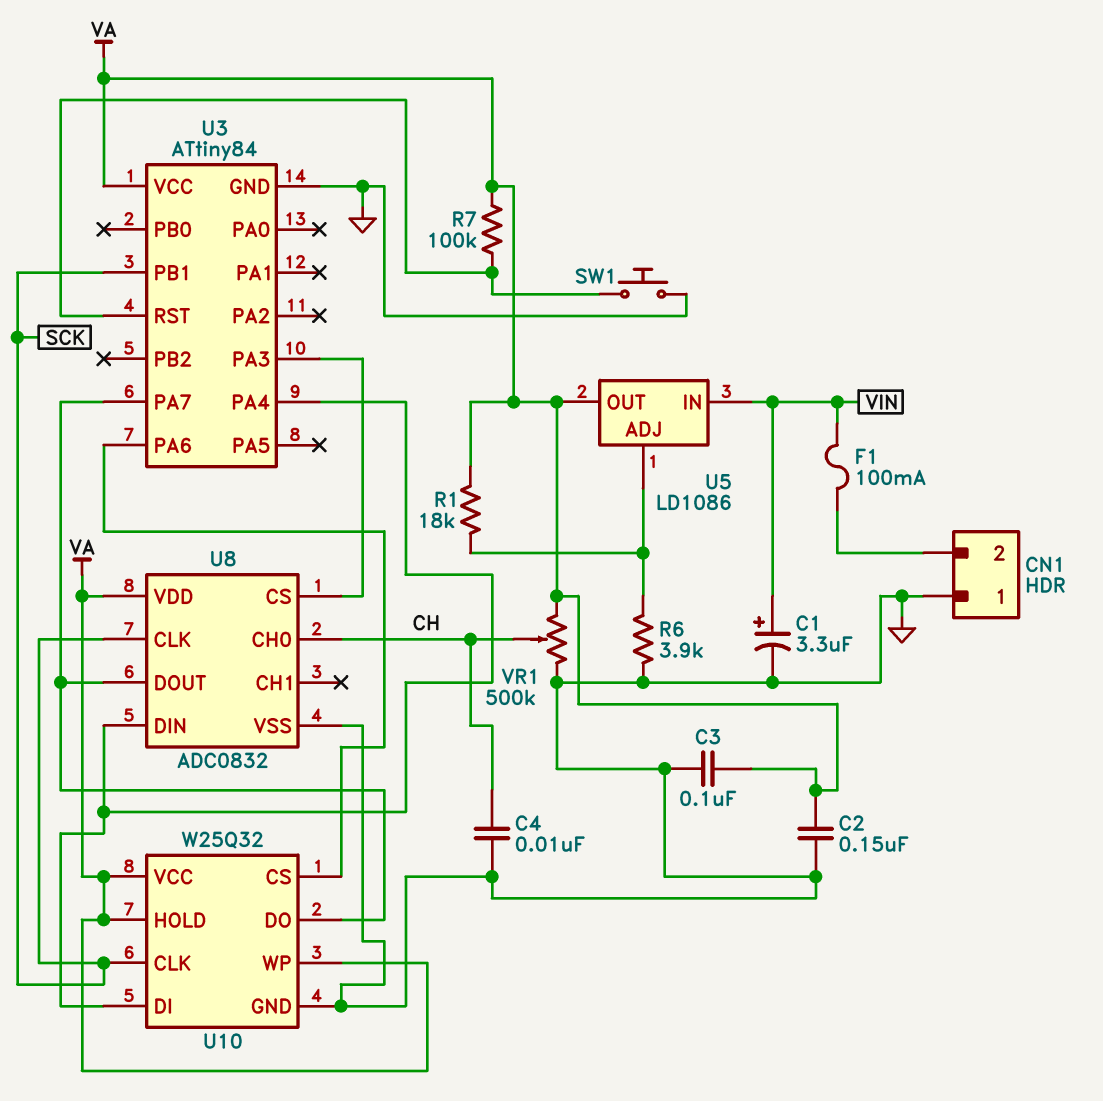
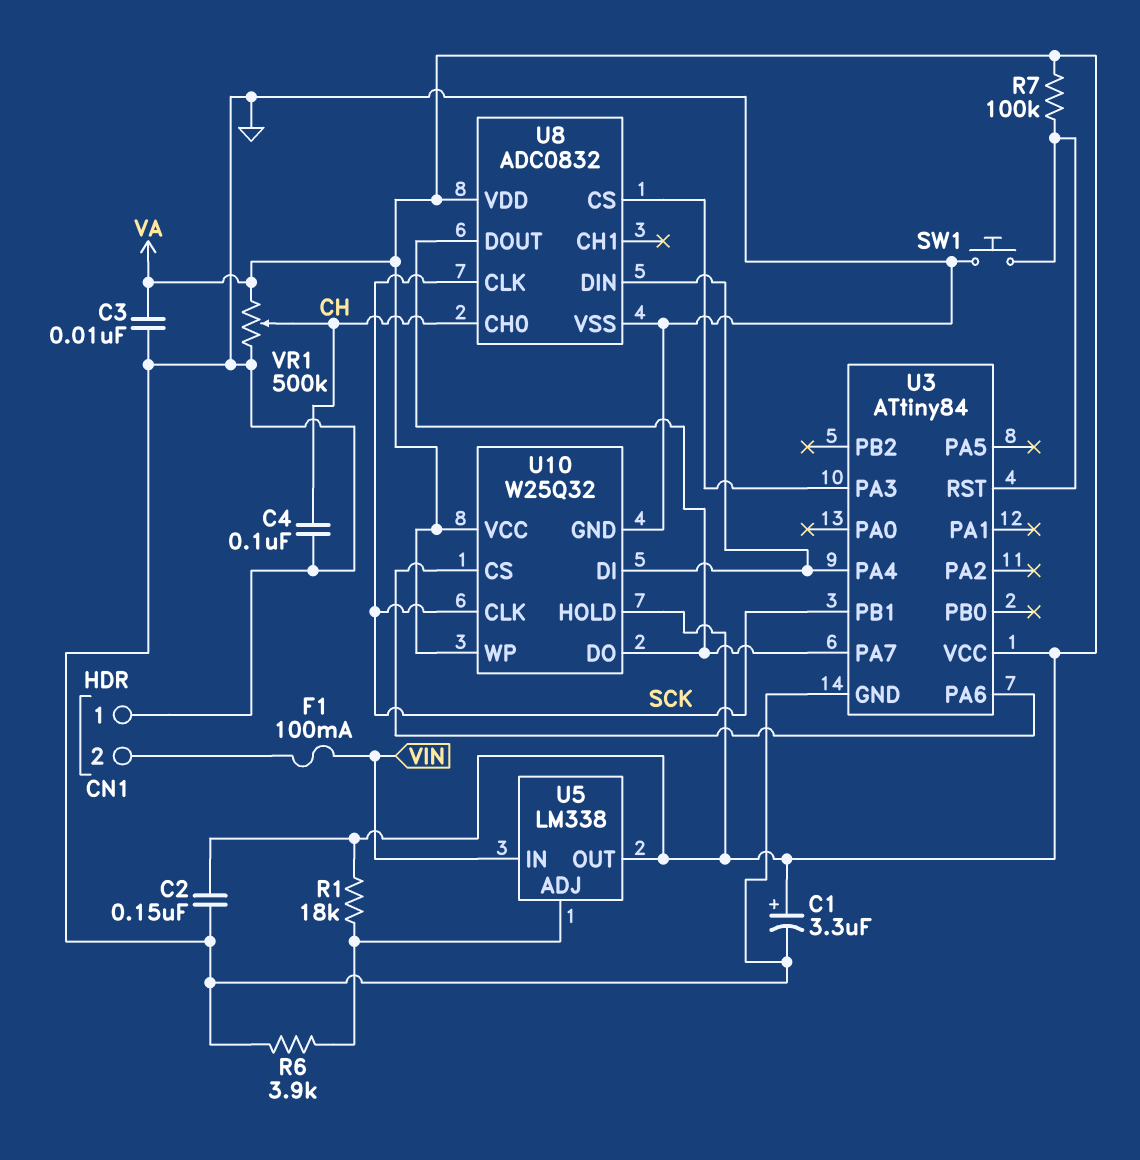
C1: 3.3uF (plus VIN, minus GND) -> 3.3uF (plus VA, minus GND)
C3: 100nF (GND, VA) -> 10nF (GND, VA)
C4: 10nF (CH, GND) -> 100nF (CH, GND)
U5: LD1086 -> LM338

